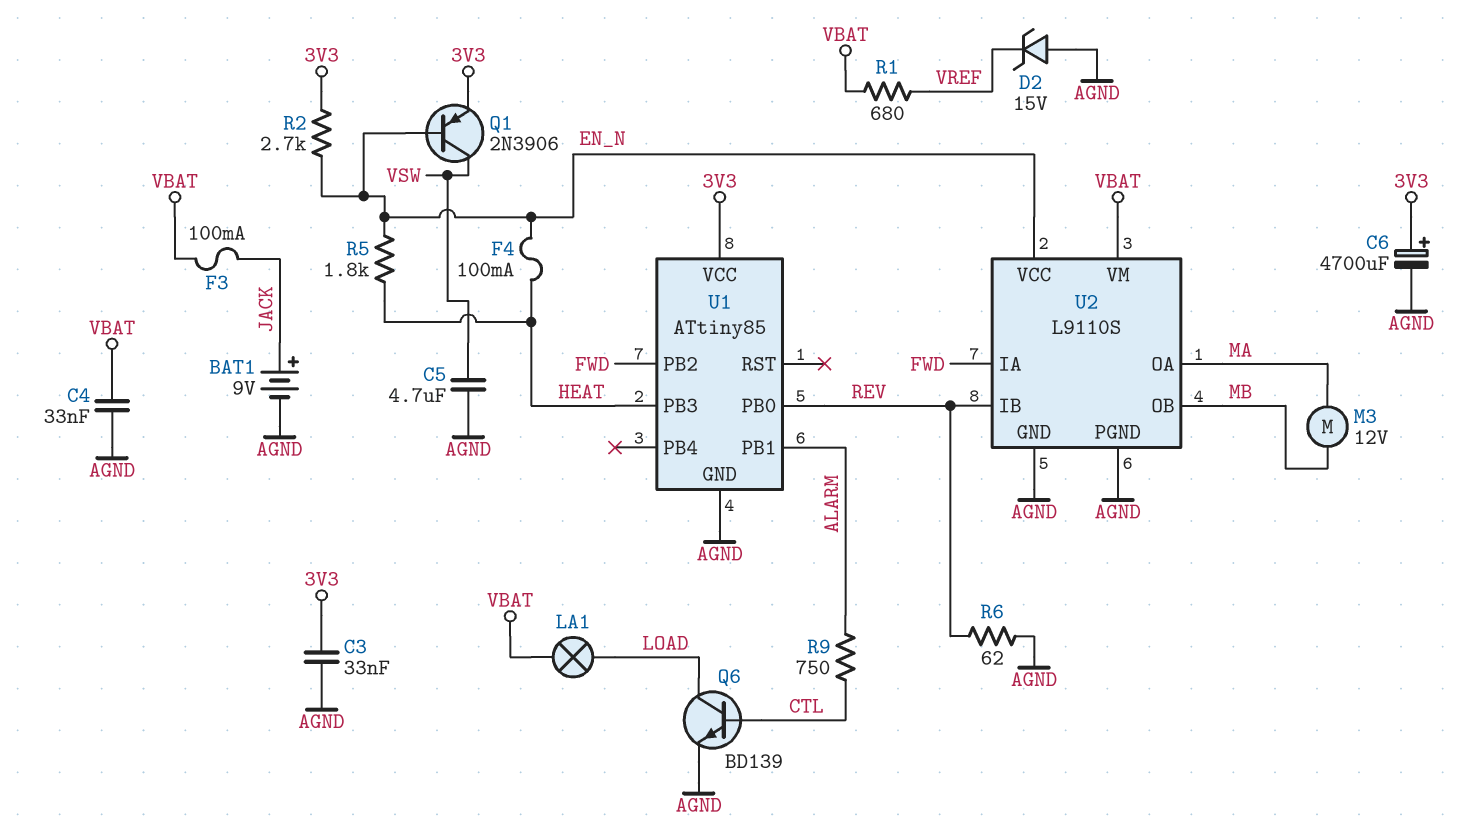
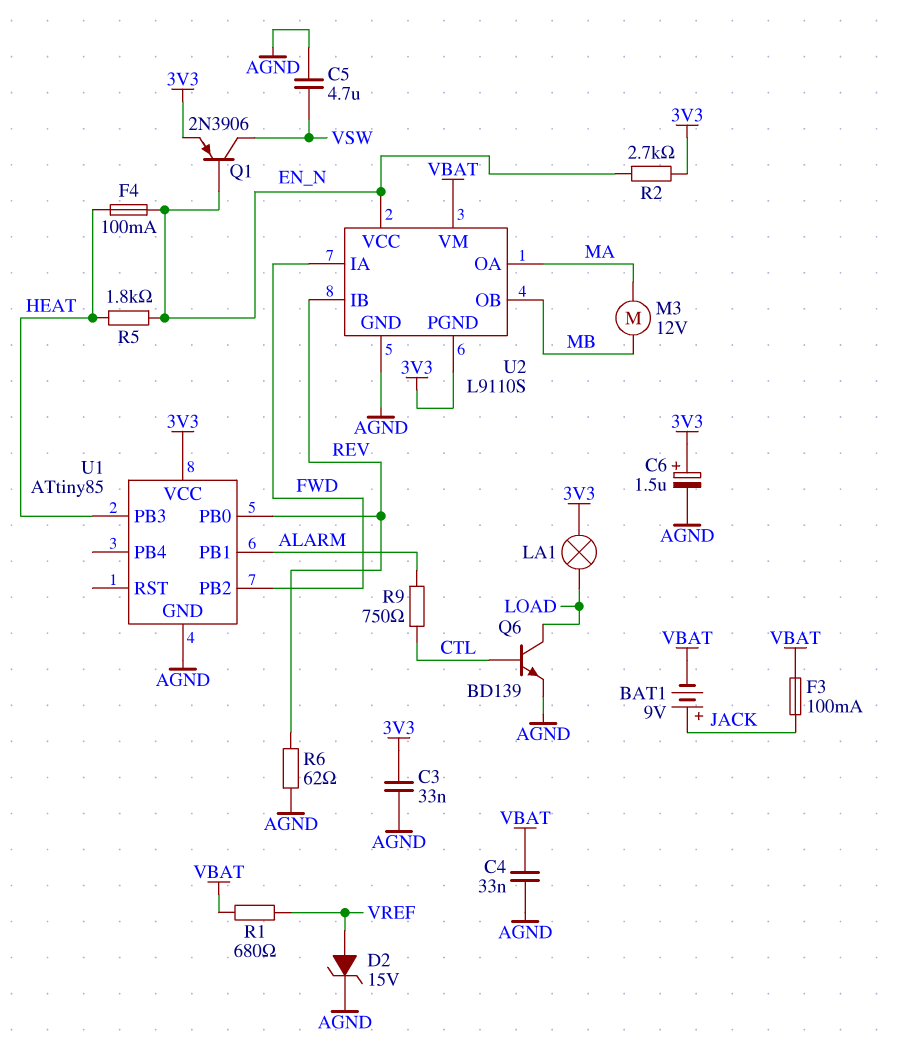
BAT1: 9V (plus JACK, minus AGND) -> 9V (plus JACK, minus VBAT)
C6: 4700uF (plus 3V3, minus AGND) -> 1.5uF (plus 3V3, minus AGND)
D2: zener 15V (A AGND, K VREF) -> zener 15V (A VREF, K AGND)
LA1: lamp (LOAD, VBAT) -> lamp (3V3, LOAD)
U2 pin PGND: AGND -> 3V3

